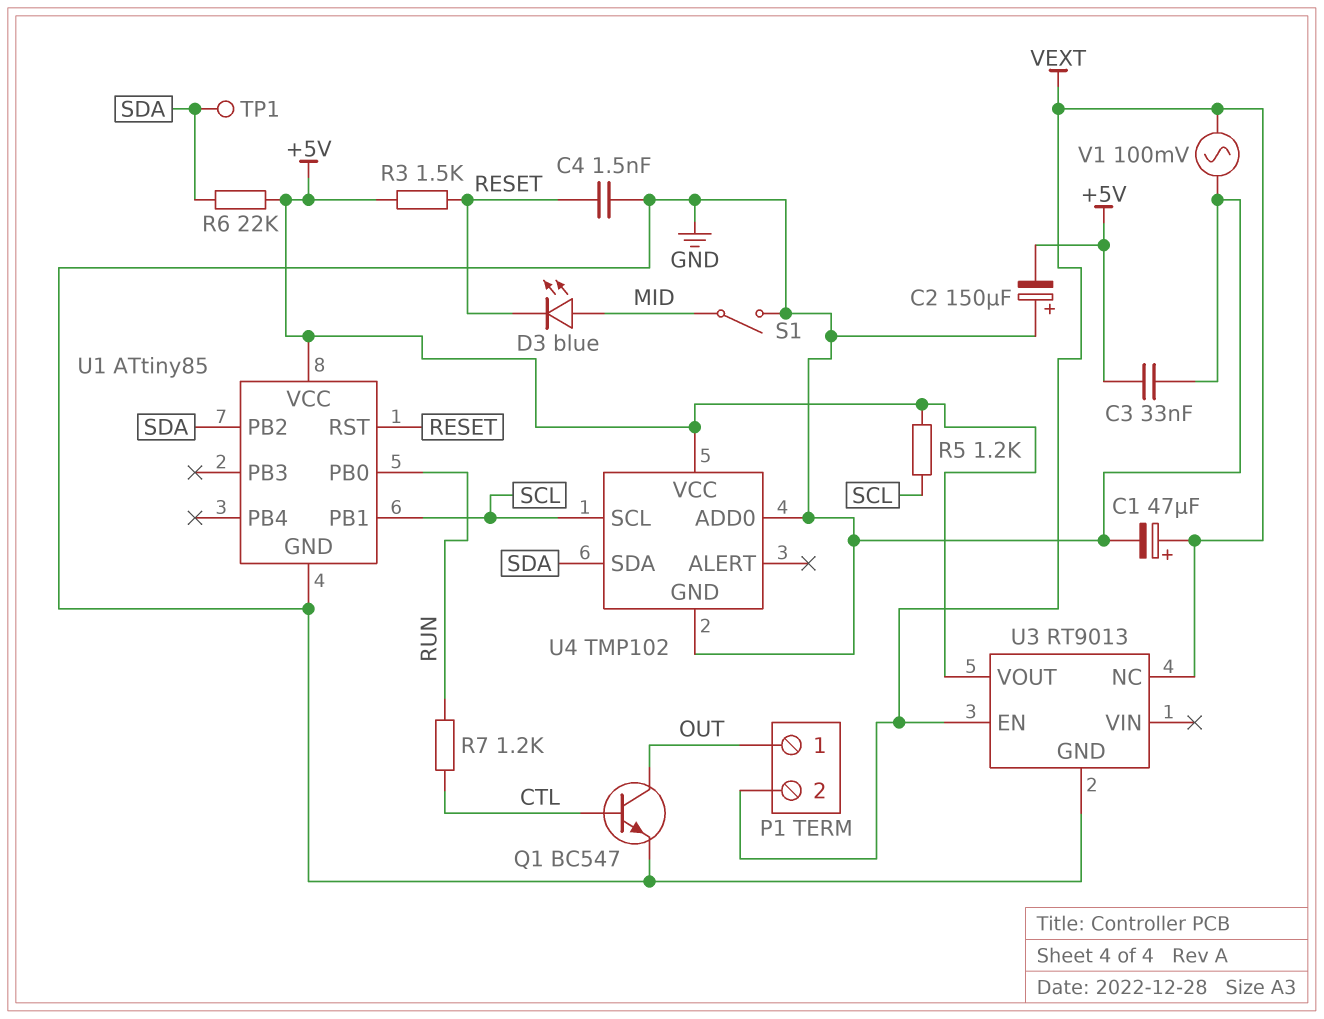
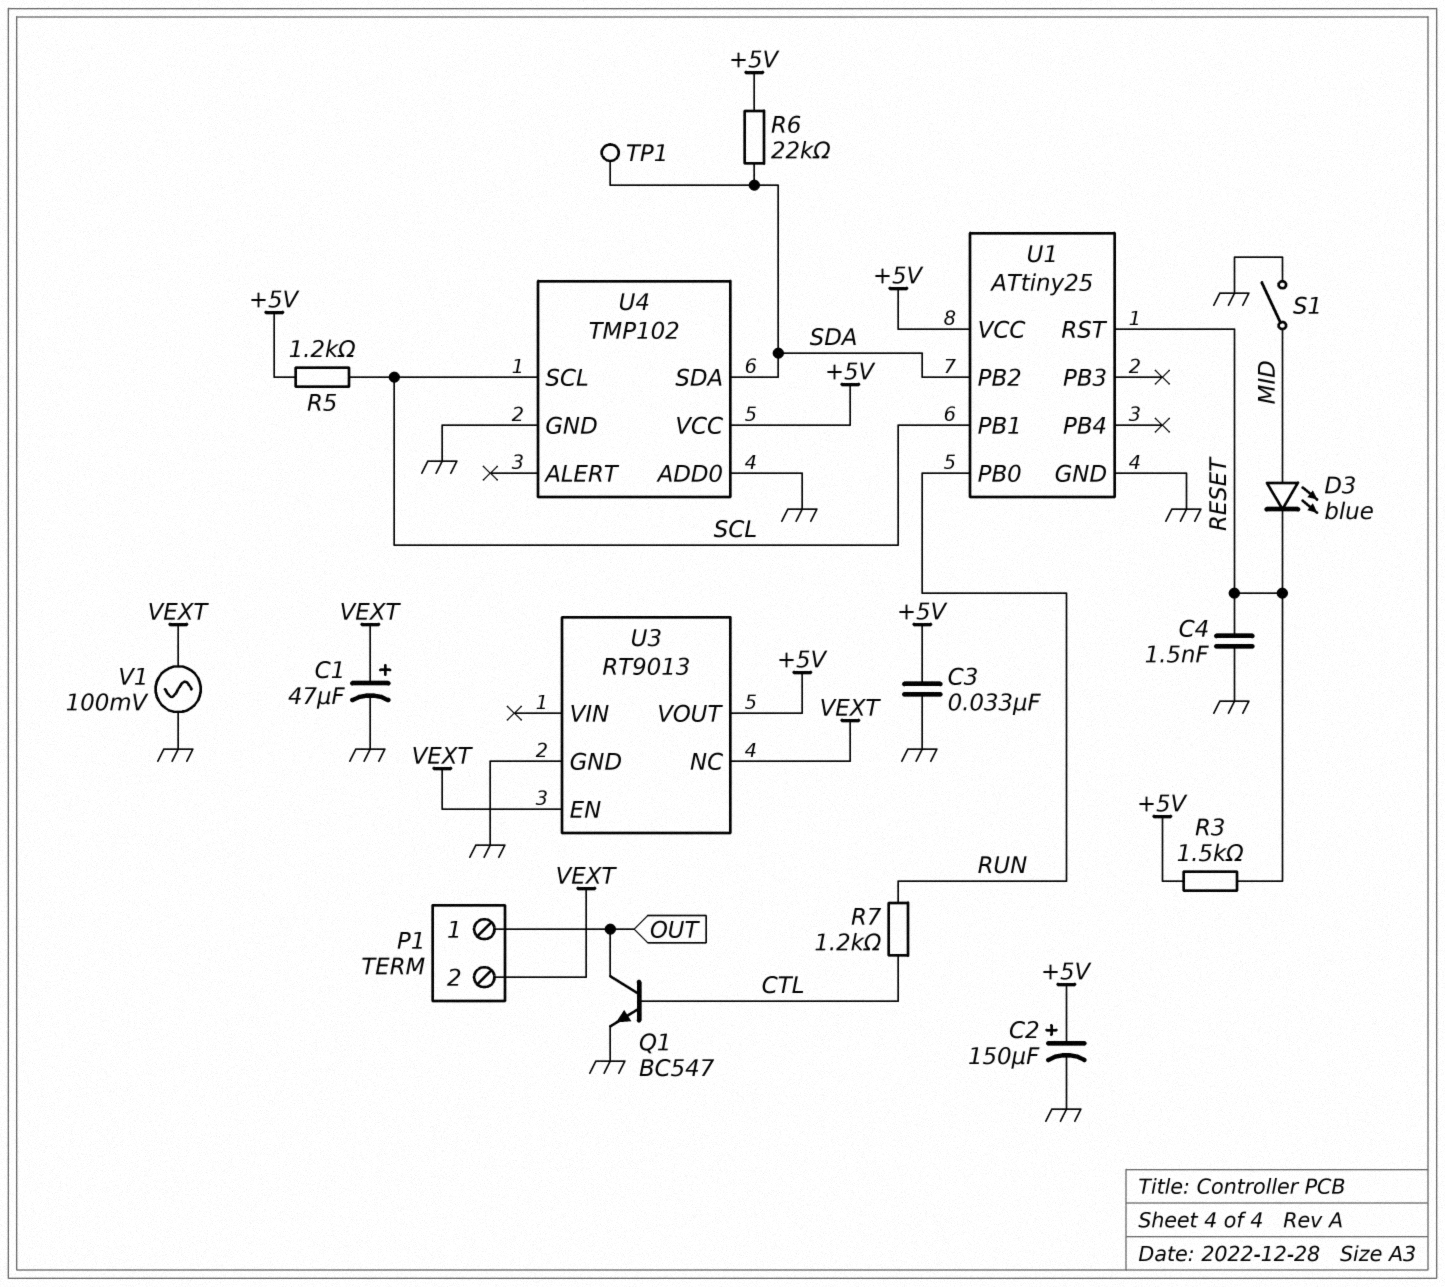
C2: 150uF (plus GND, minus +5V) -> 150uF (plus +5V, minus GND)
U1: ATtiny85 -> ATtiny25

